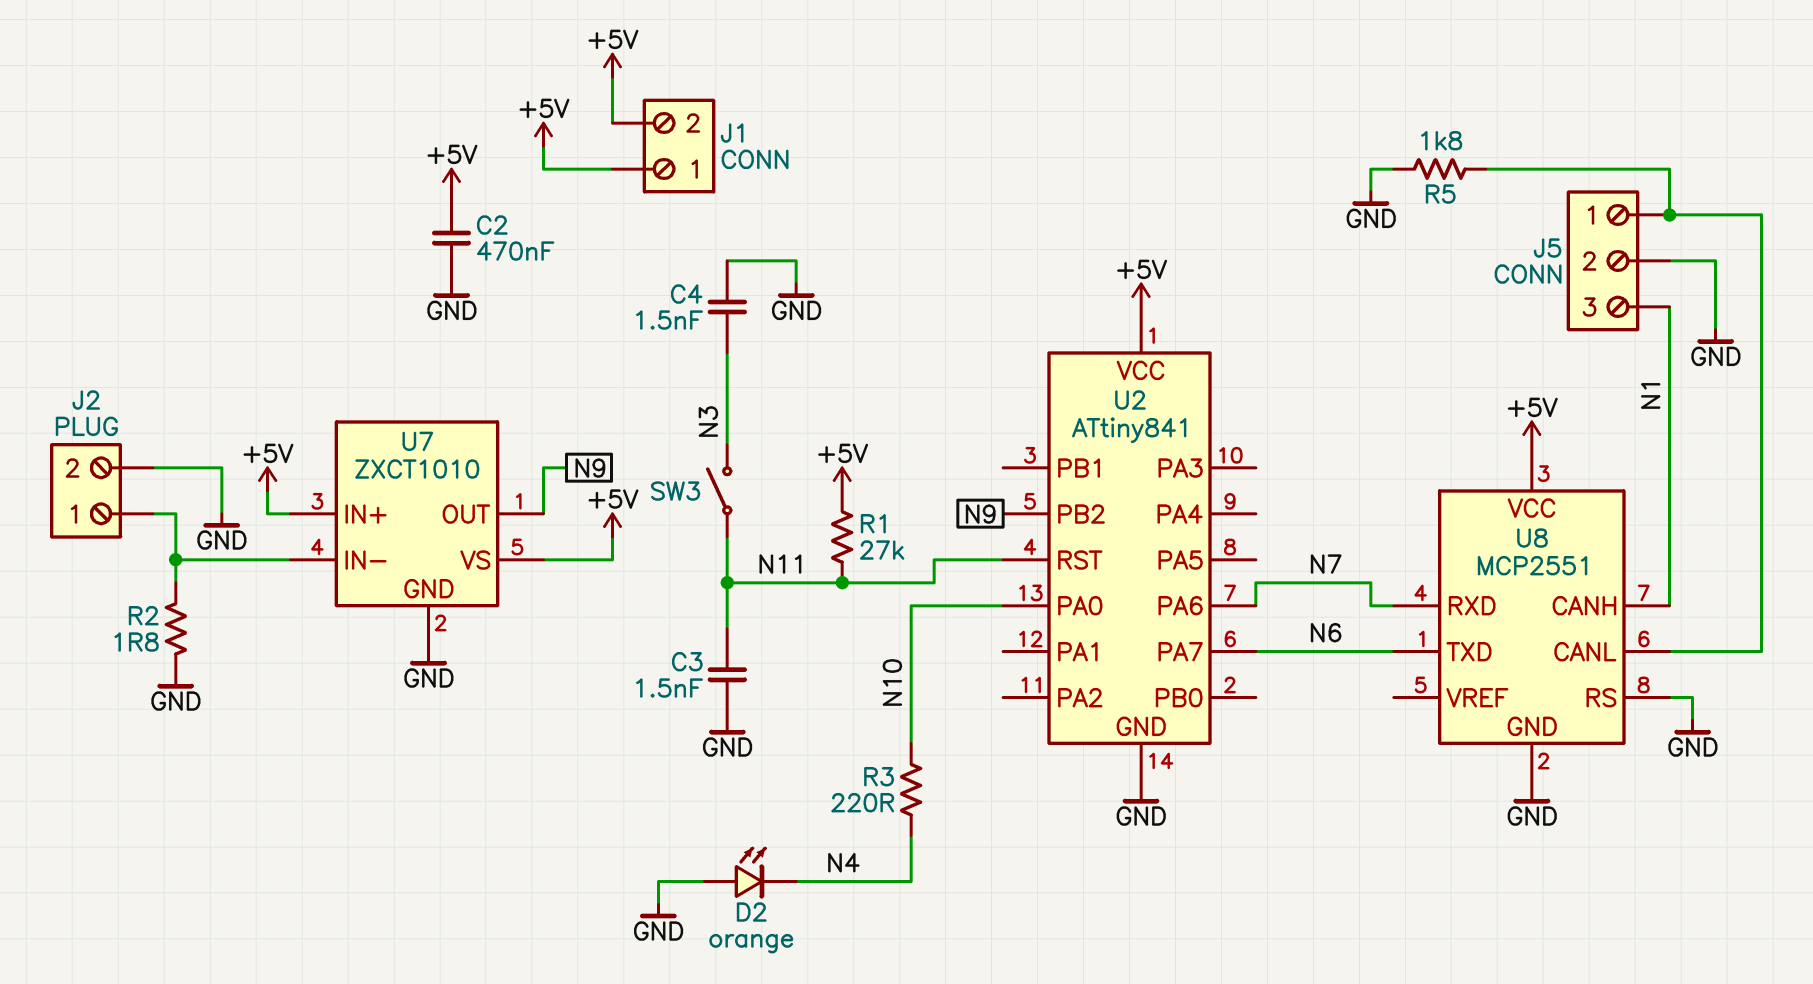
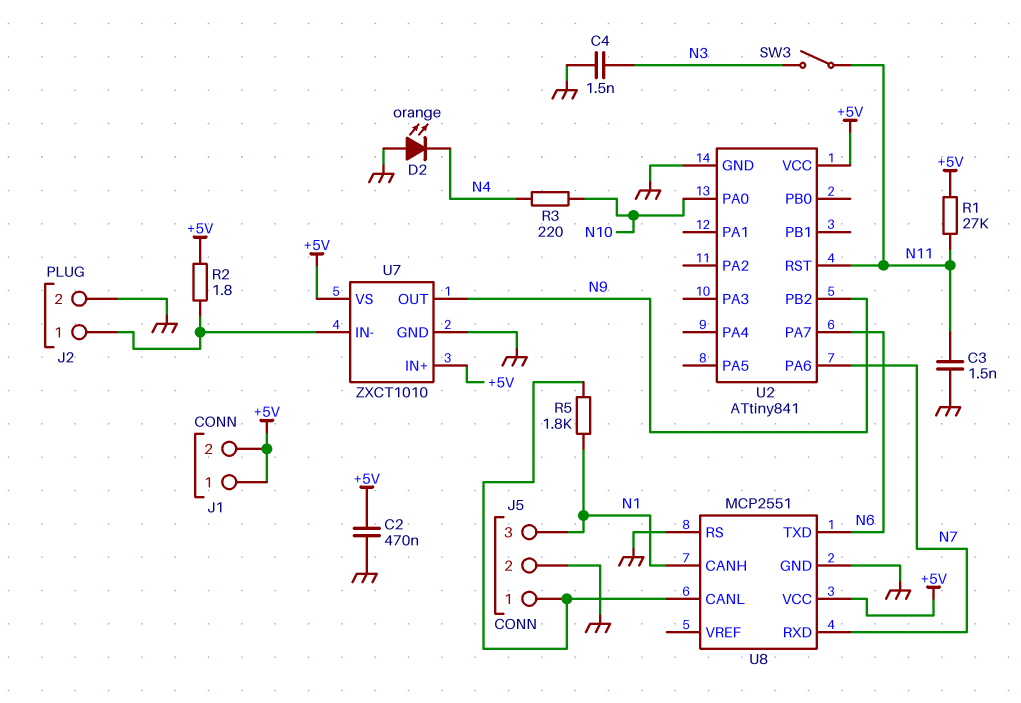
R2: 1.8 (GND, J2/1) -> 1.8 (+5V, J2/1)
R5: 1.8k (GND, J5/1) -> 1.8k (J5/1, N1)

